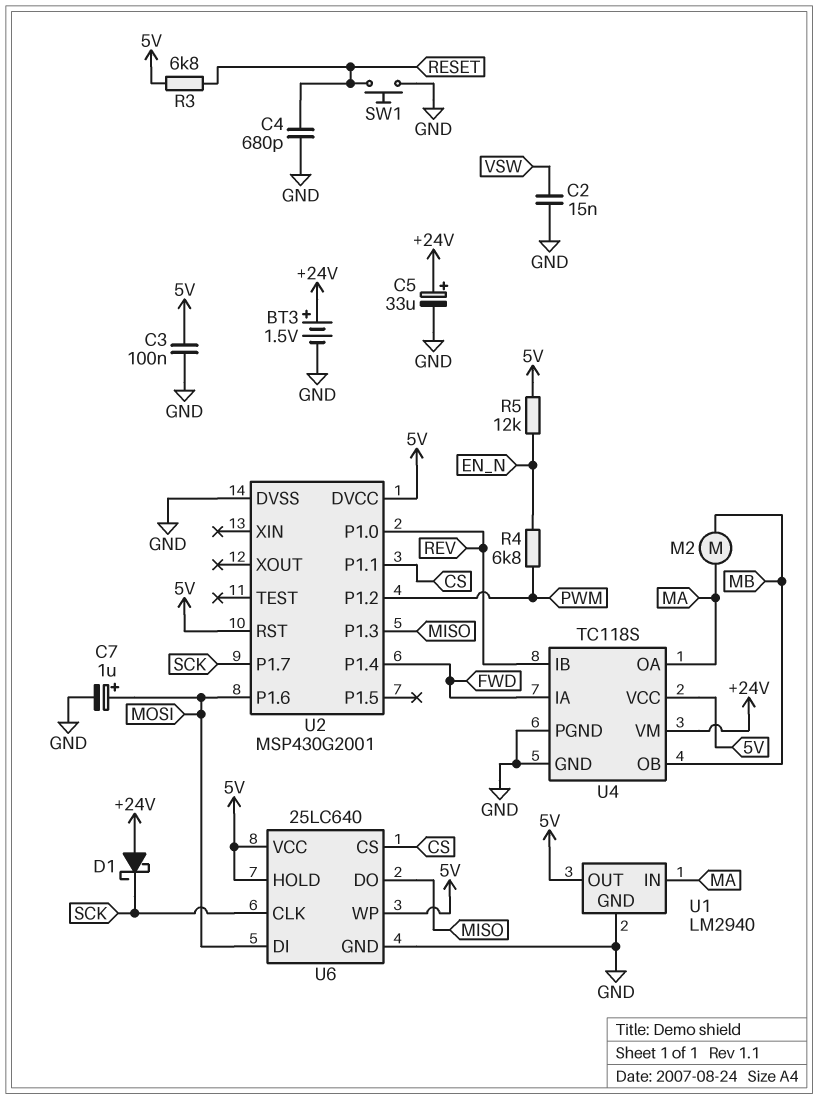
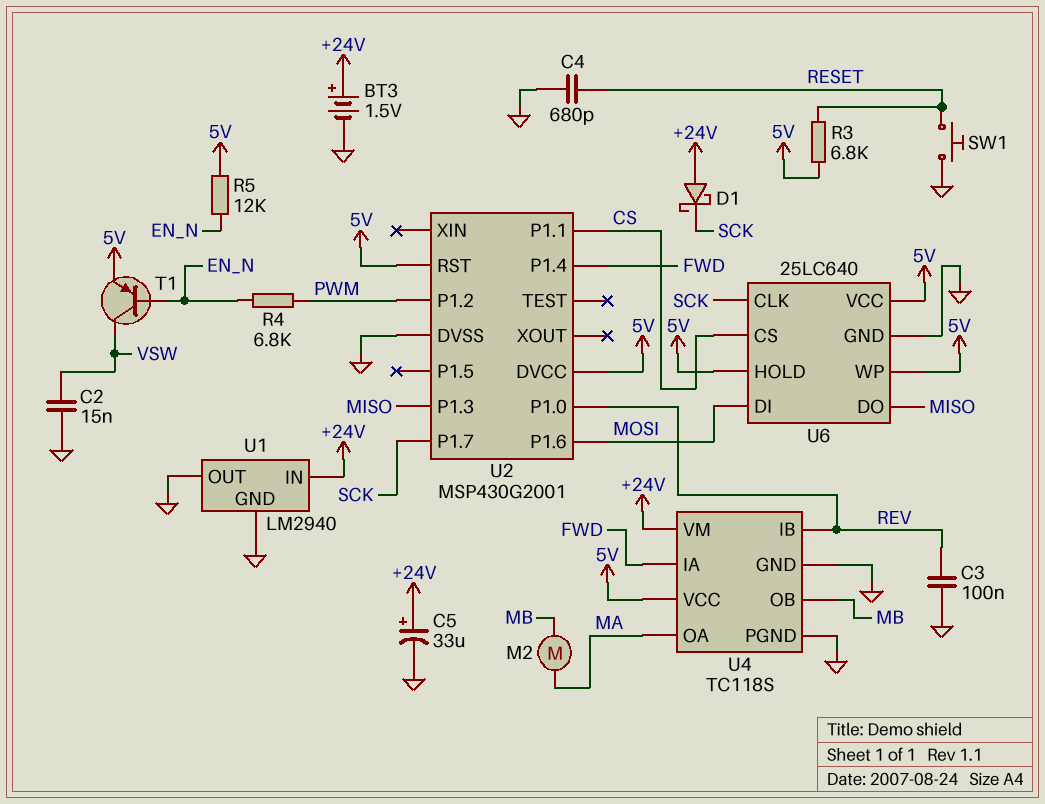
C3: 100nF (5V, GND) -> 100nF (GND, REV)
C7: 1uF (plus MOSI, minus GND) -> none
T1: none -> PNP (B EN_N, C VSW, E 5V)
U1 pin IN: MA -> +24V
U1 pin OUT: 5V -> GND

